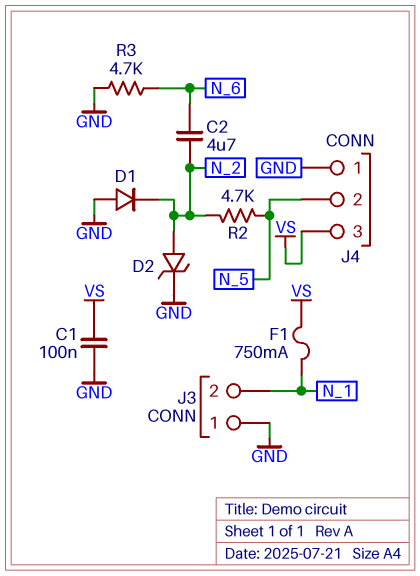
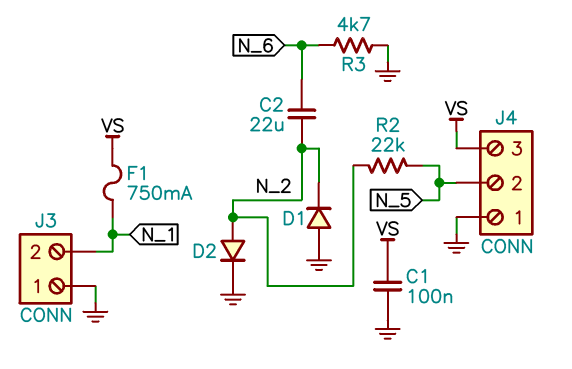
C2: 4.7uF (N_2, N_6) -> 22uF (N_2, N_6)
D2: zener (A N_2, K GND) -> diode (A N_2, K GND)
R2: 4.7k (N_2, N_5) -> 22k (N_2, N_5)

